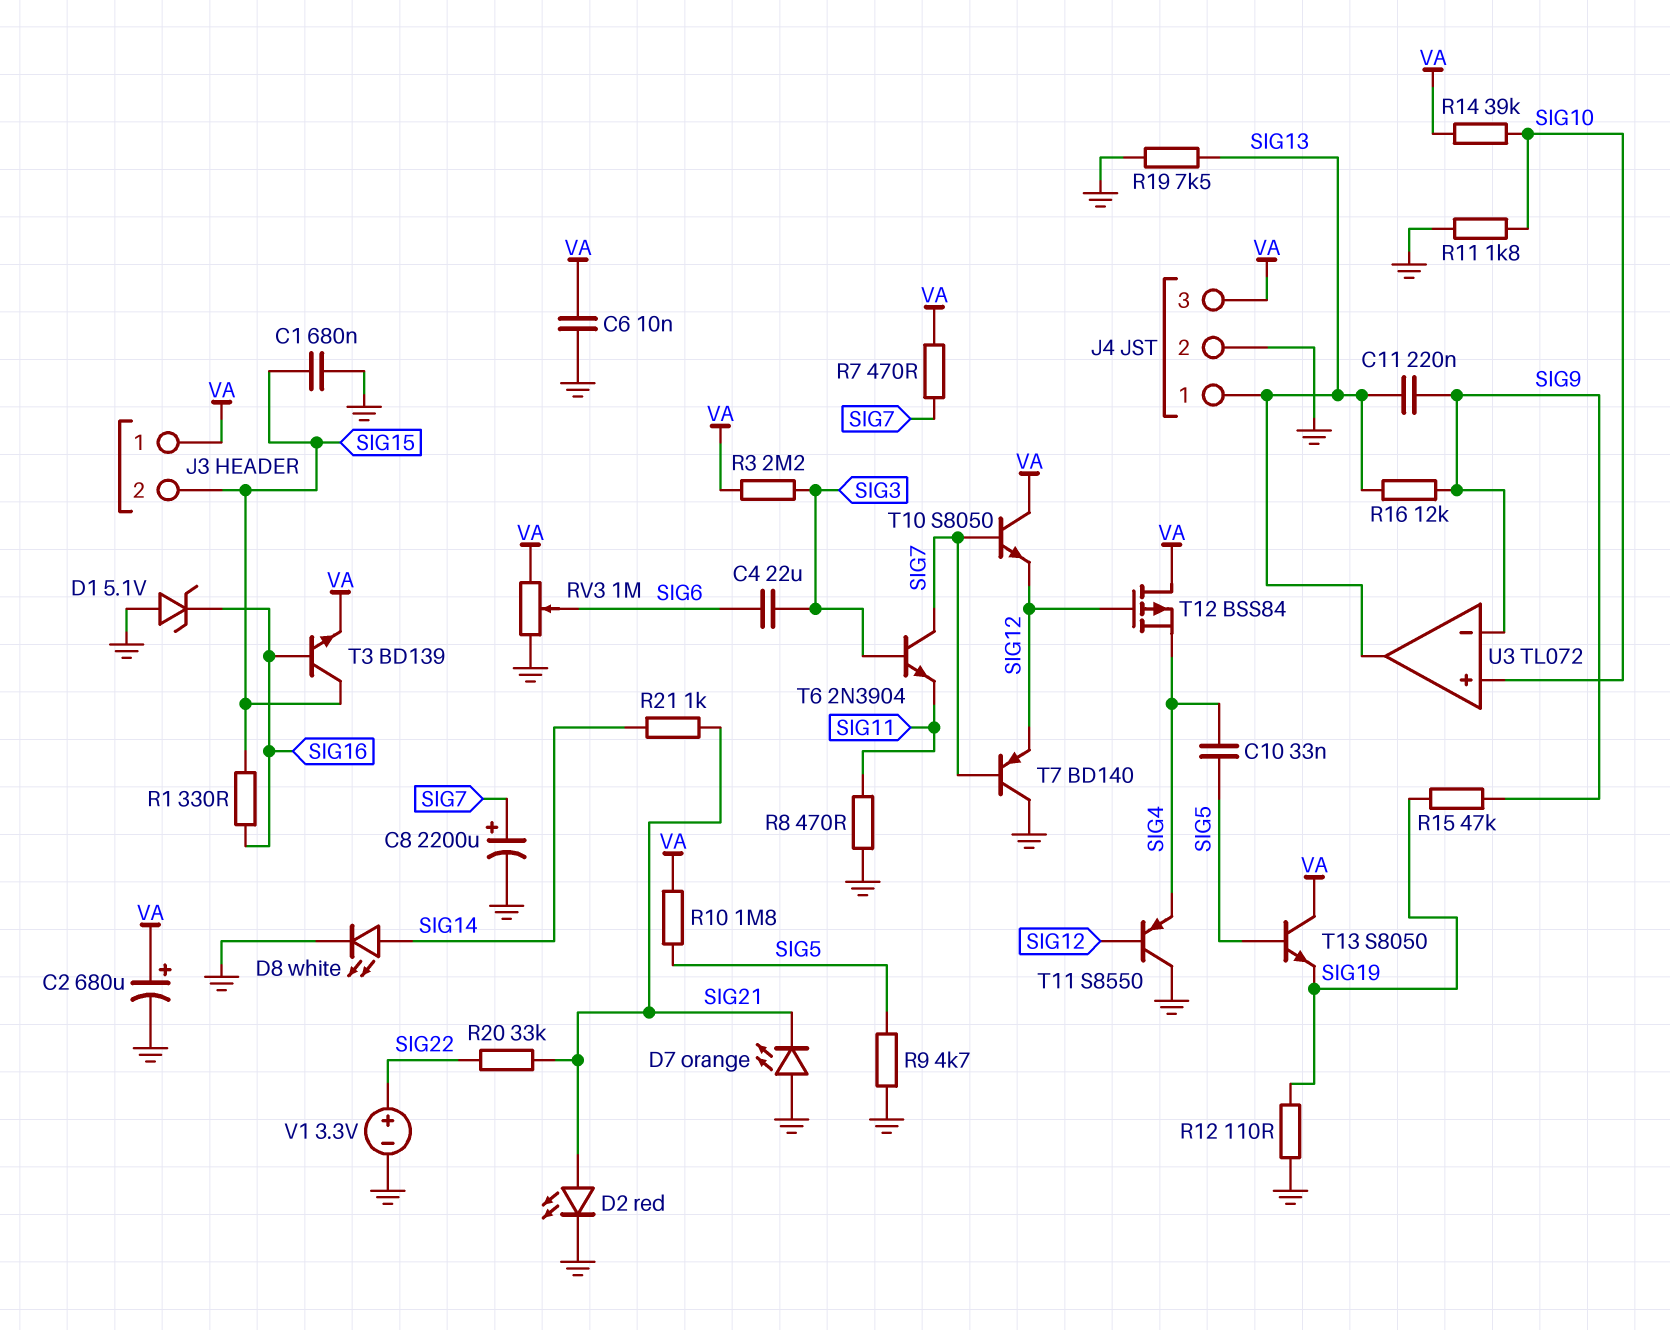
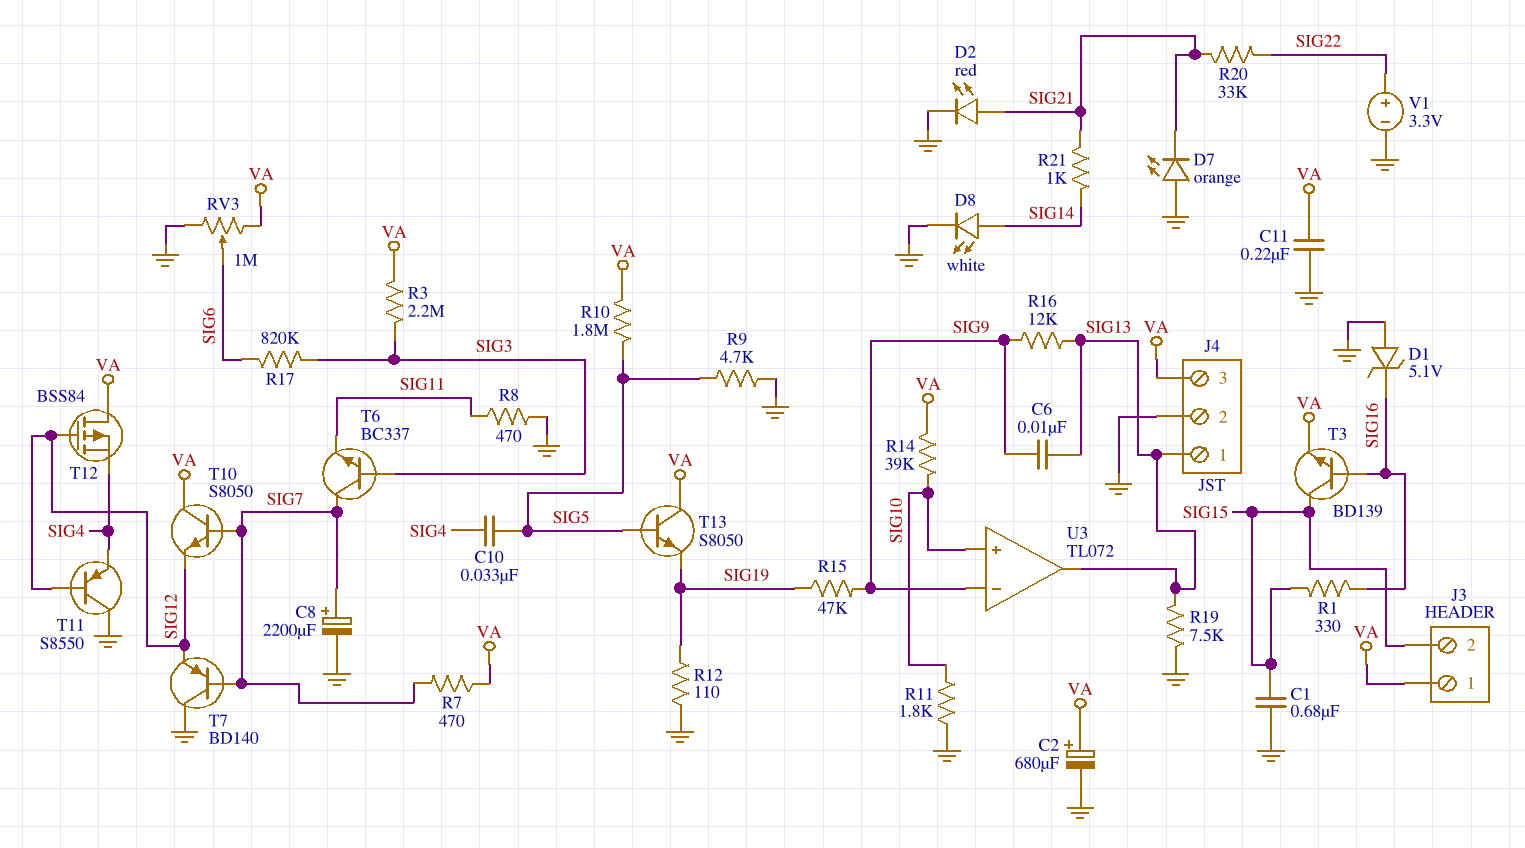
C4: 22uF (SIG3, SIG6) -> none
C6: 10nF (GND, VA) -> 10nF (SIG9, SIG13)
C11: 220nF (SIG9, SIG13) -> 220nF (GND, VA)
R17: none -> 820k (SIG3, SIG6)
T6: NPN 2N3904 (B SIG3, C SIG7, E SIG11) -> NPN BC337 (B SIG3, C SIG7, E SIG11)

